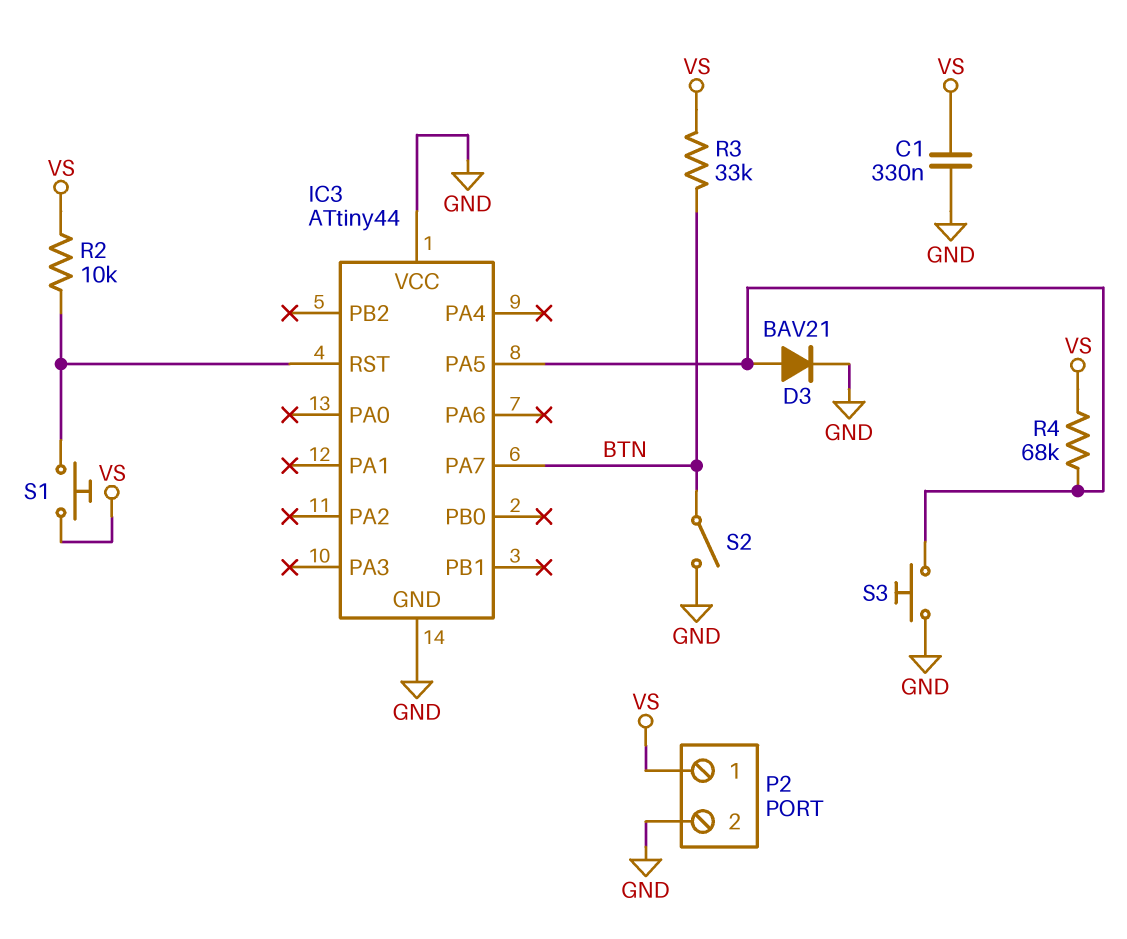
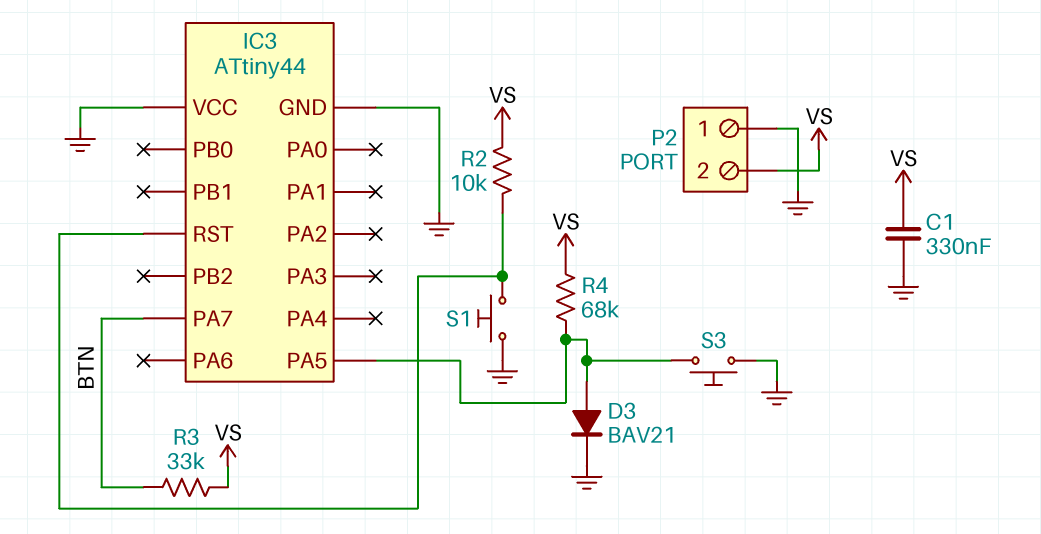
P2 pin 1: VS -> GND
P2 pin 2: GND -> VS
S1: button (IC3/RST, VS) -> button (GND, IC3/RST)
S2: switch (BTN, GND) -> none

